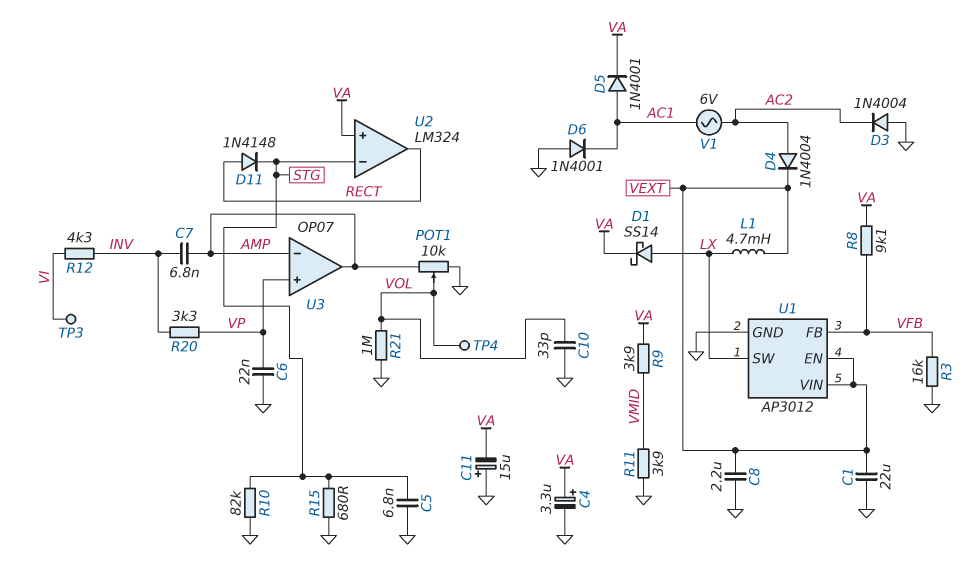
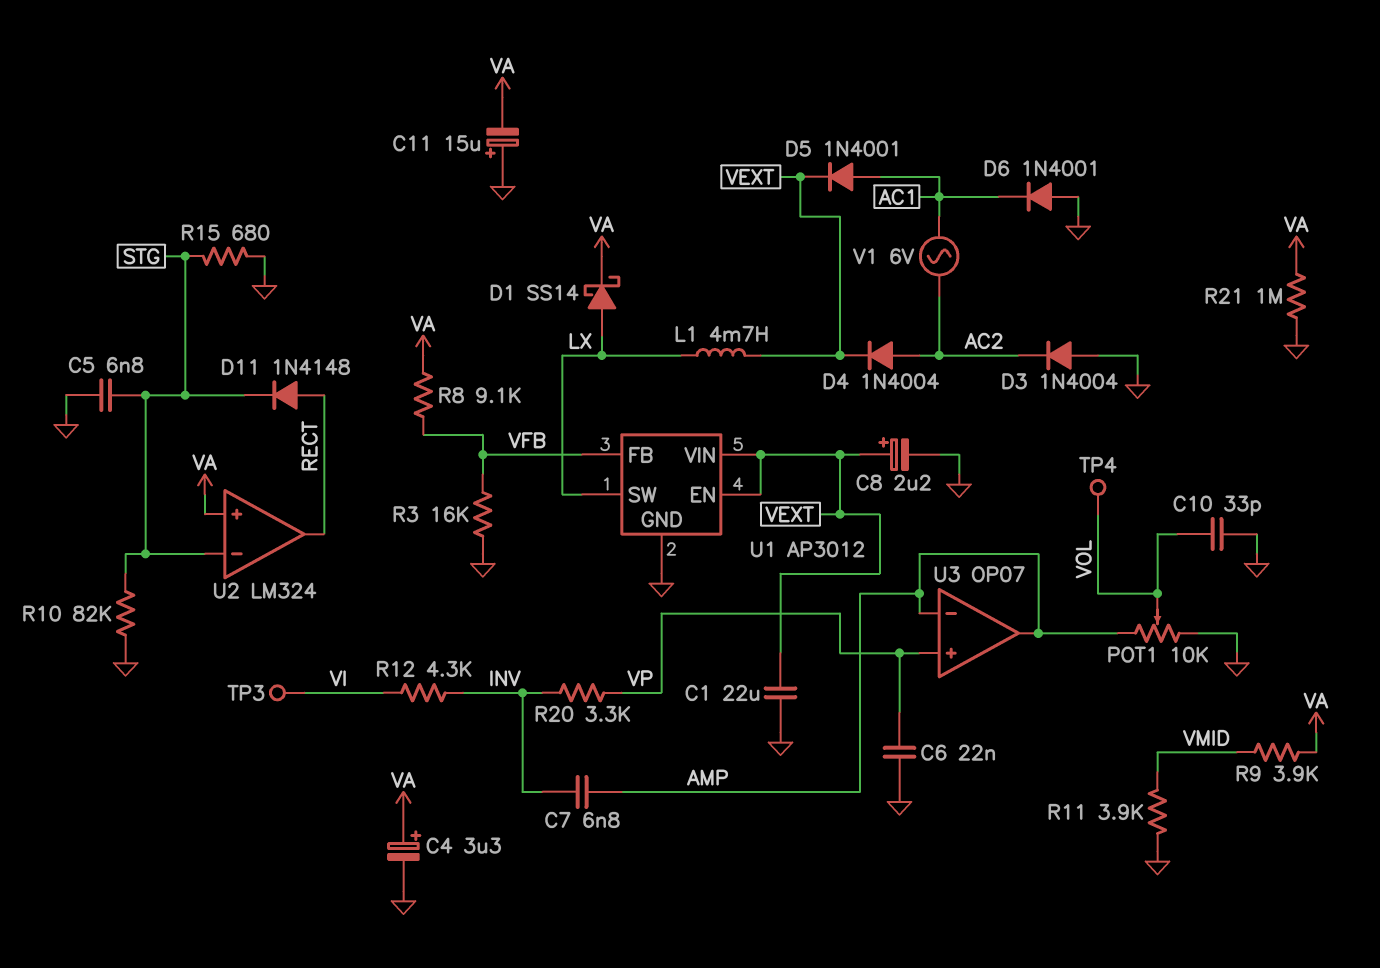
C8: 2.2uF (GND, VEXT) -> 2.2uF (plus VEXT, minus GND)
D5: diode 1N4001 (A AC1, K VA) -> diode 1N4001 (A AC1, K VEXT)
R21: 1M (GND, VOL) -> 1M (GND, VA)

